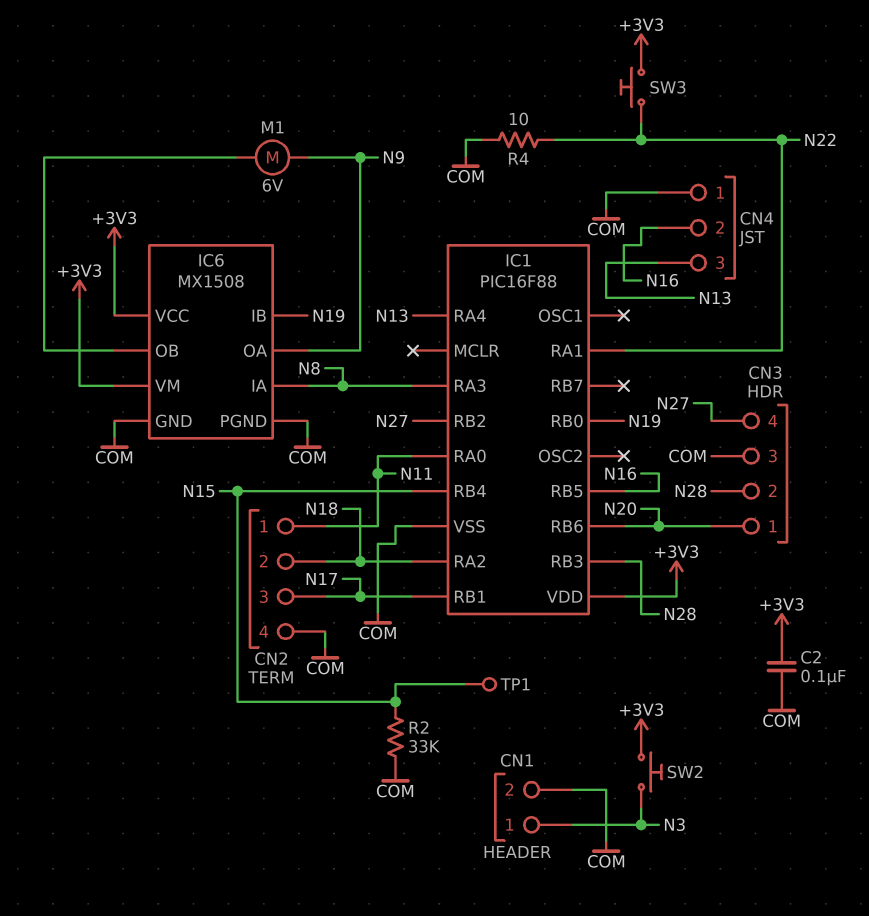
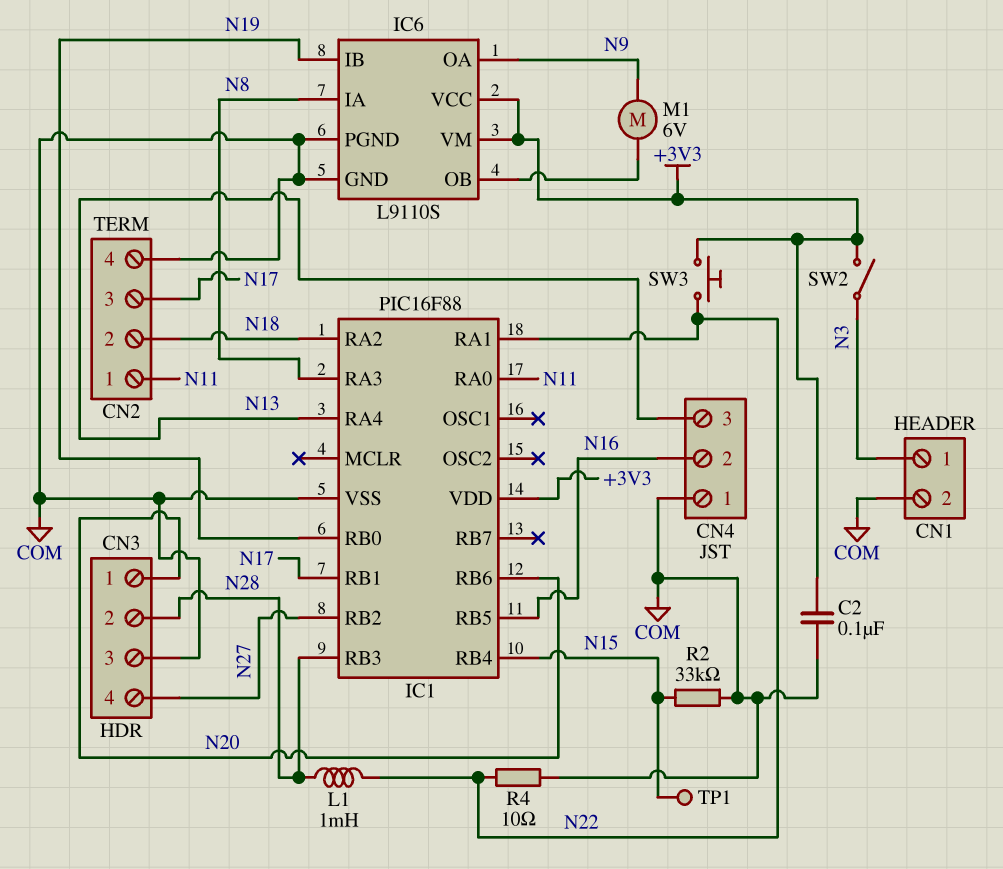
IC6: MX1508 -> L9110S
L1: none -> 1mH (N22, N28)
SW2: button (+3V3, N3) -> switch (+3V3, N3)

